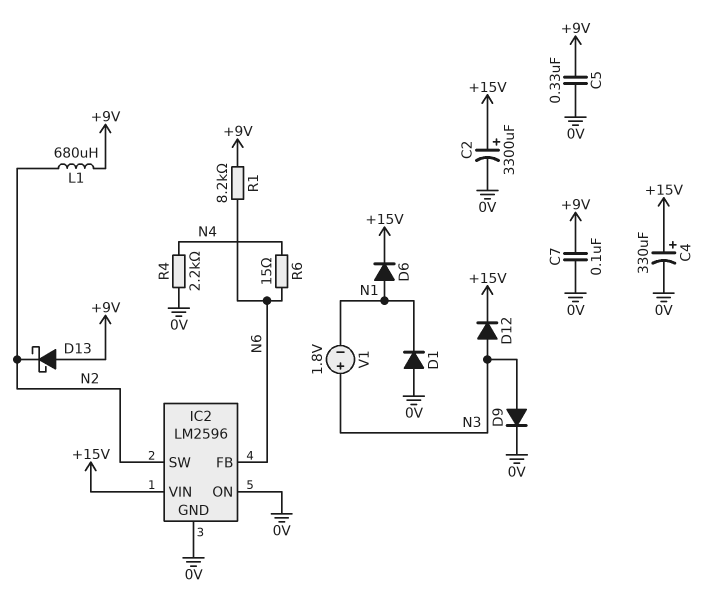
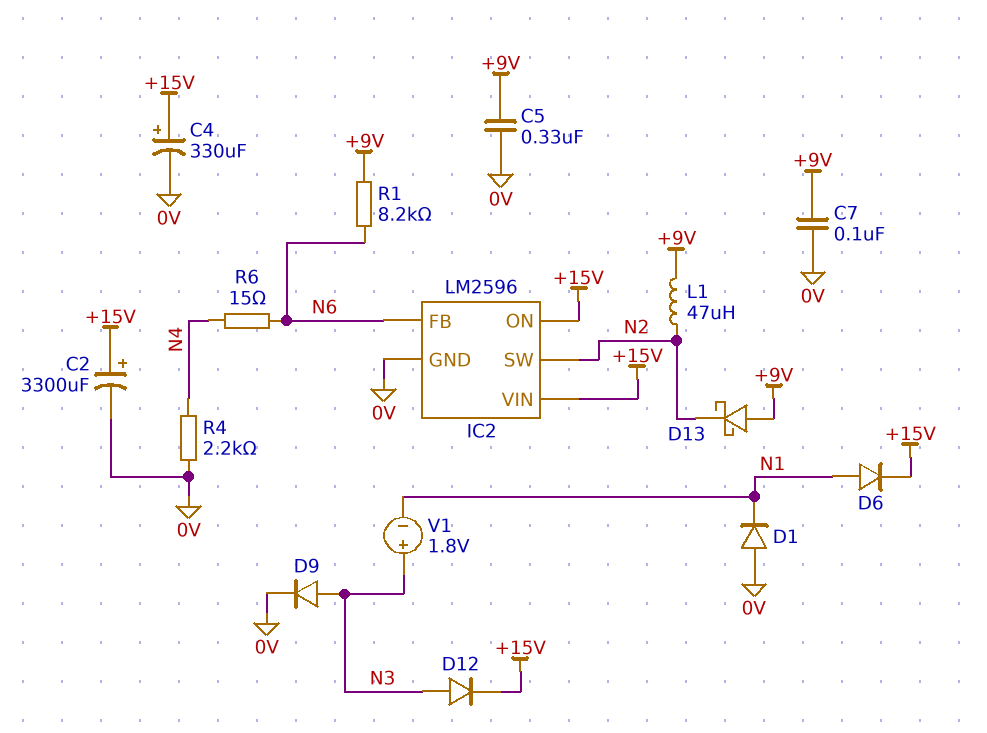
IC2 pin ON: 0V -> +15V
L1: 680uH (+9V, N2) -> 47uH (+9V, N2)

